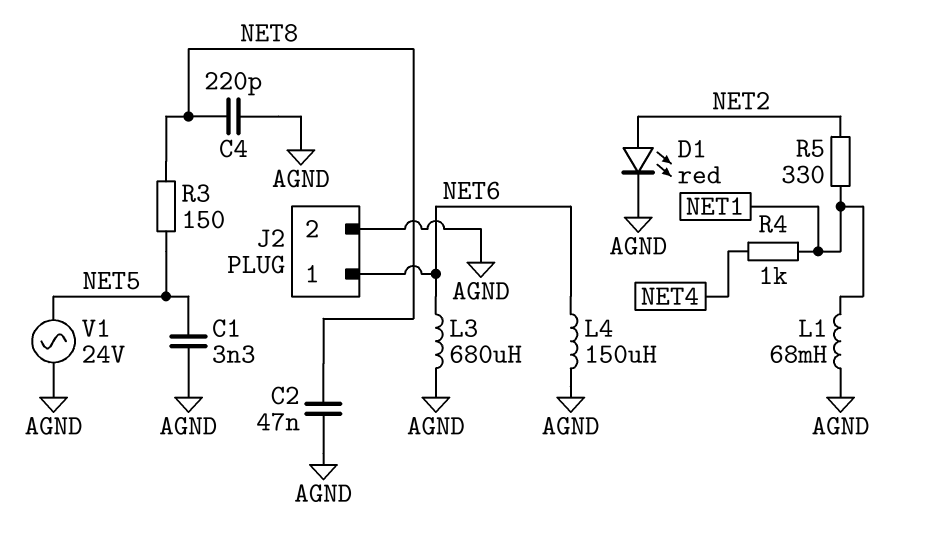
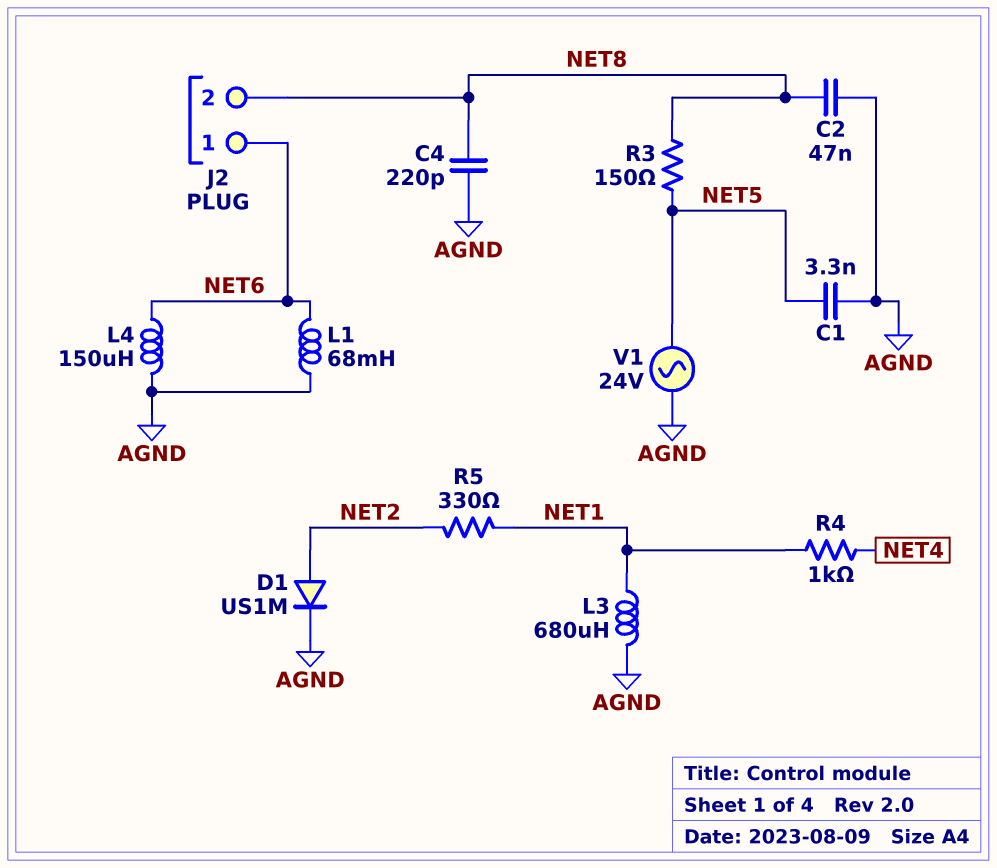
D1: LED red (A NET2, K AGND) -> diode US1M (A NET2, K AGND)
J2 pin 2: AGND -> NET8
L1: 68mH (AGND, NET1) -> 68mH (AGND, NET6)
L3: 680uH (AGND, NET6) -> 680uH (AGND, NET1)

